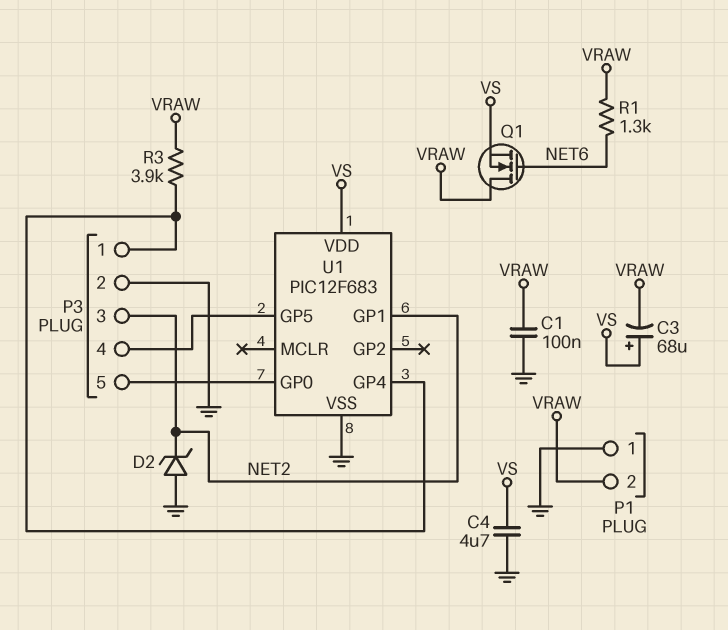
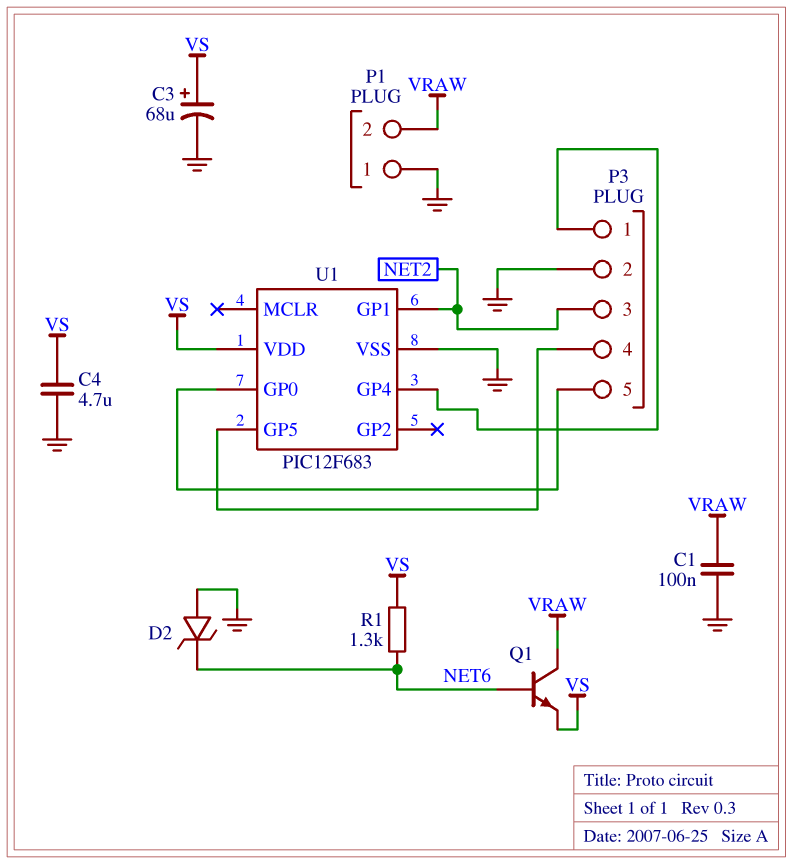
C3: 68uF (plus VS, minus VRAW) -> 68uF (plus VS, minus GND)
D2: zener (A GND, K NET2) -> zener (A GND, K NET6)
Q1: NMOS (G NET6, D VRAW, S VS) -> NPN (B NET6, C VRAW, E VS)
R1: 1.3k (NET6, VRAW) -> 1.3k (NET6, VS)
R3: 3.9k (P3/1, VRAW) -> none

